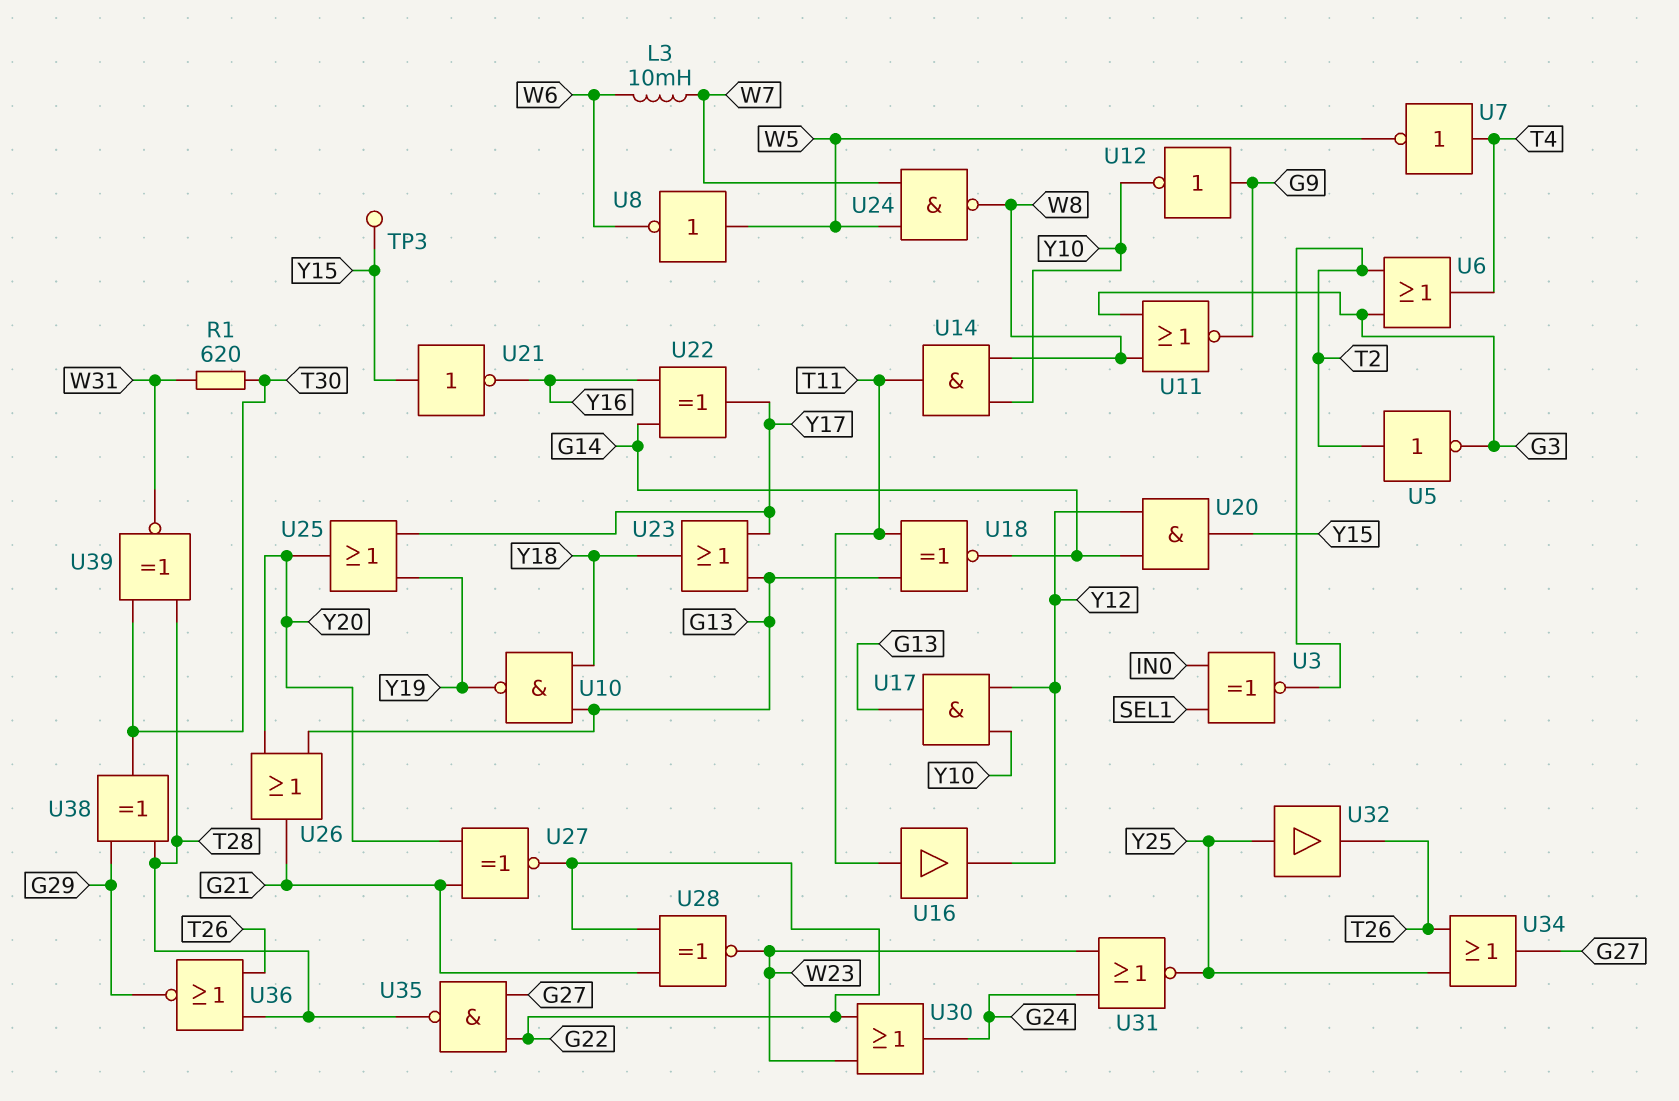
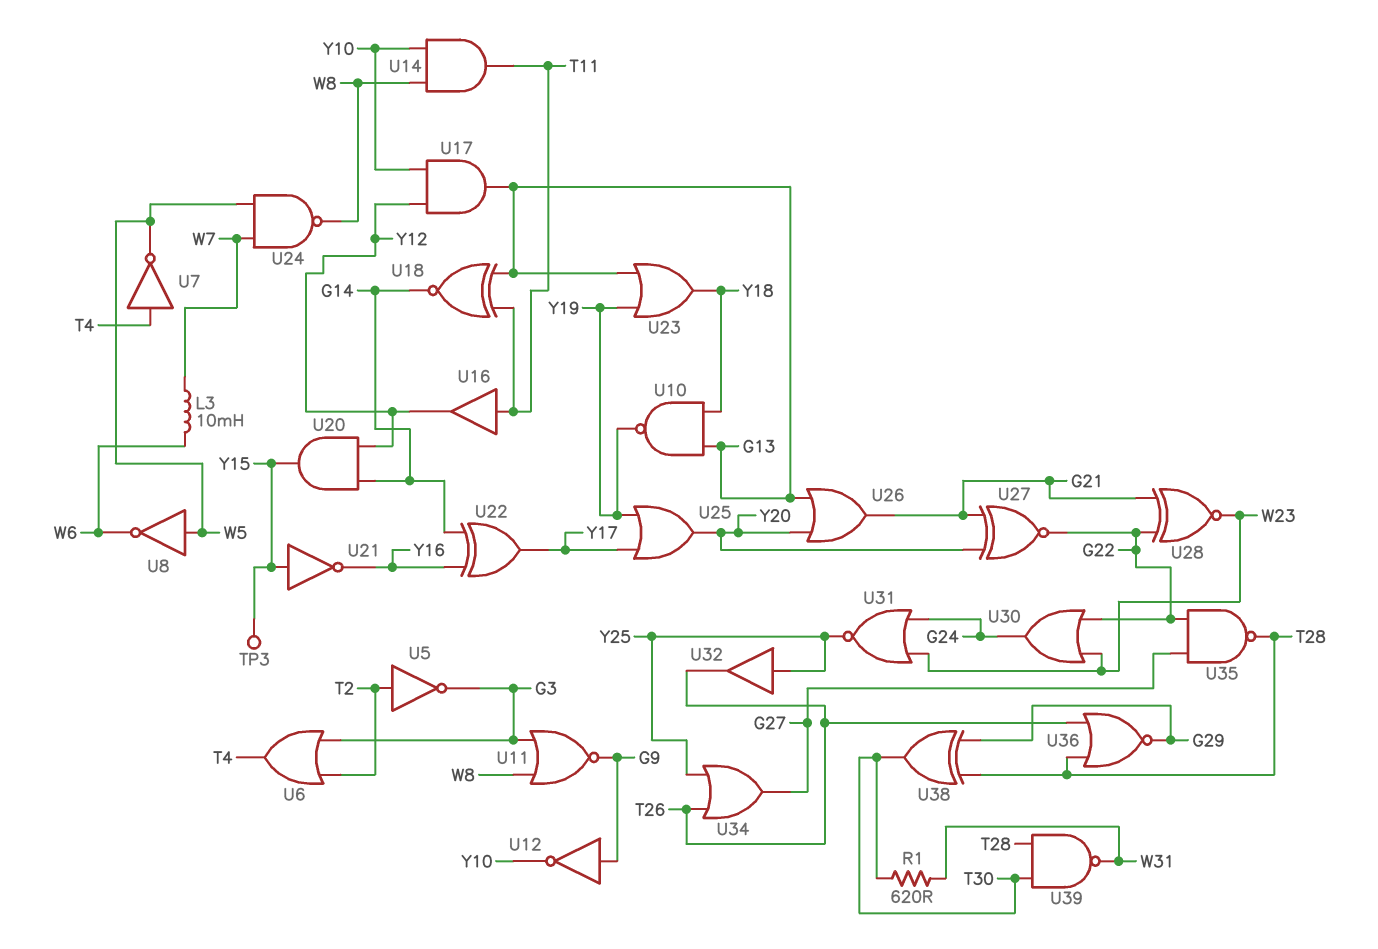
U3: XNOR (in IN0, in SEL1, out T2) -> none
U23: OR (in G13, in Y17, out Y18) -> OR (in G13, in Y19, out Y18)
U39: XNOR (in T28, in T30, out W31) -> NAND (in T28, in T30, out W31)

